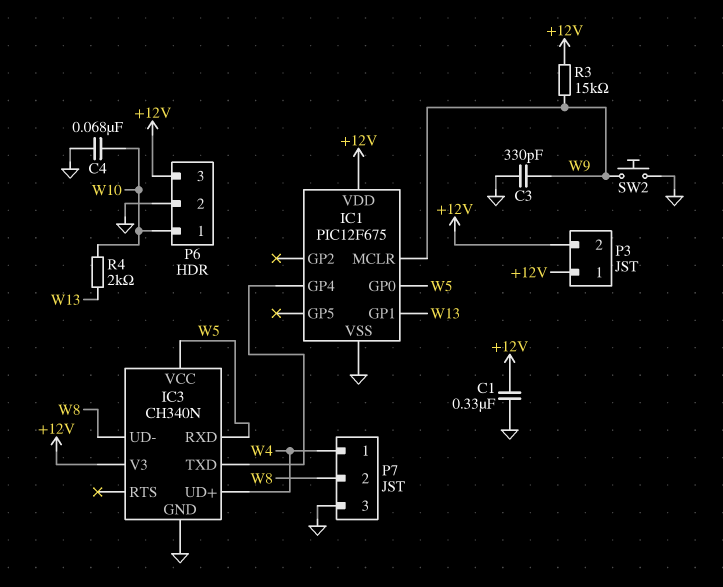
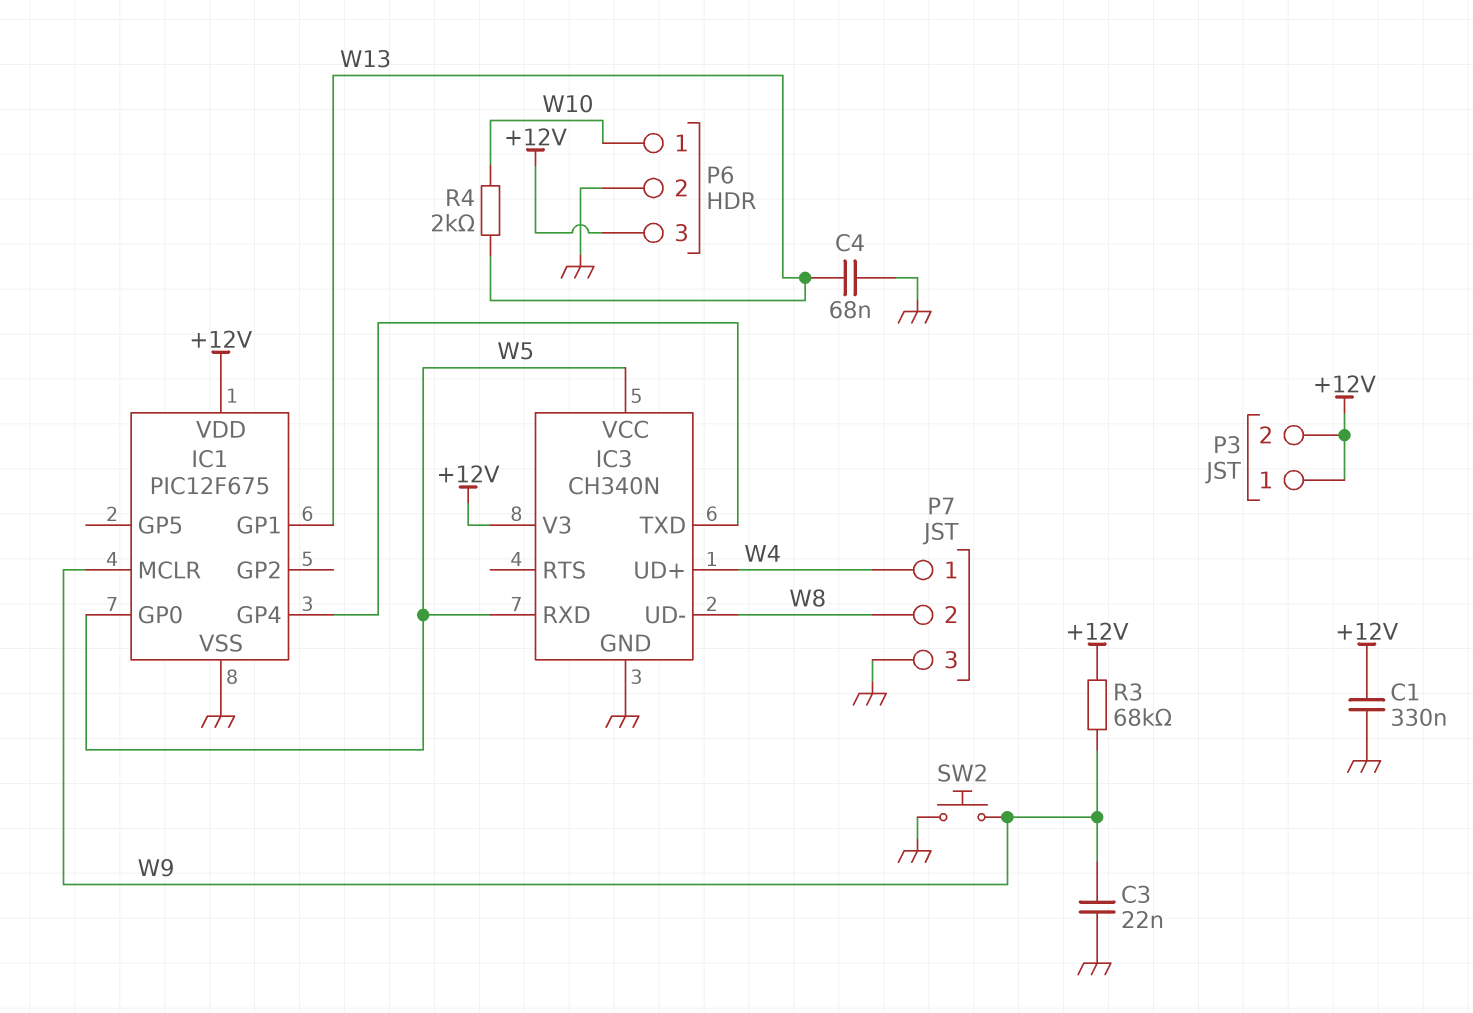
C3: 330pF (GND, W9) -> 22nF (GND, W9)
C4: 68nF (GND, W10) -> 68nF (GND, W13)
R3: 15k (+12V, W9) -> 68k (+12V, W9)

